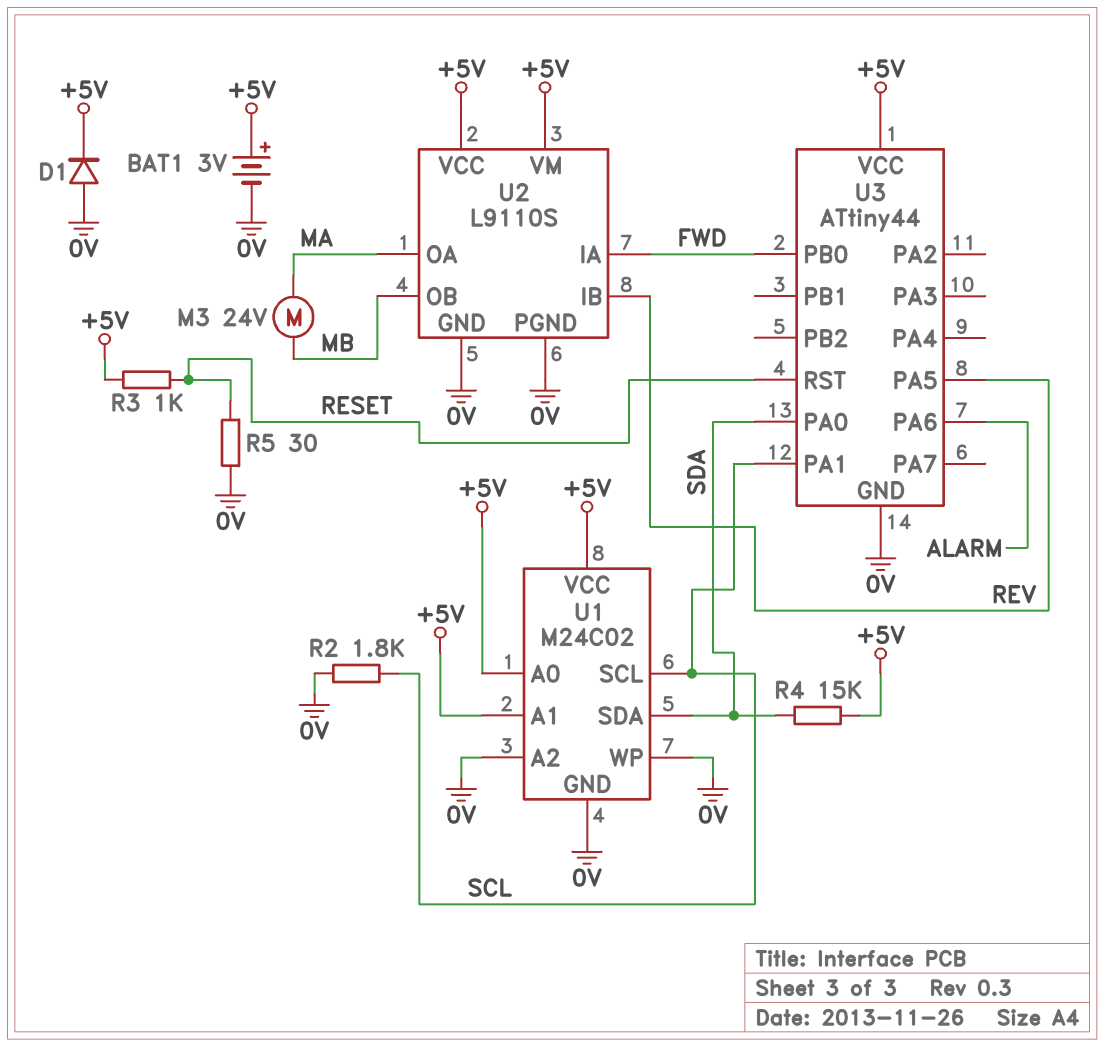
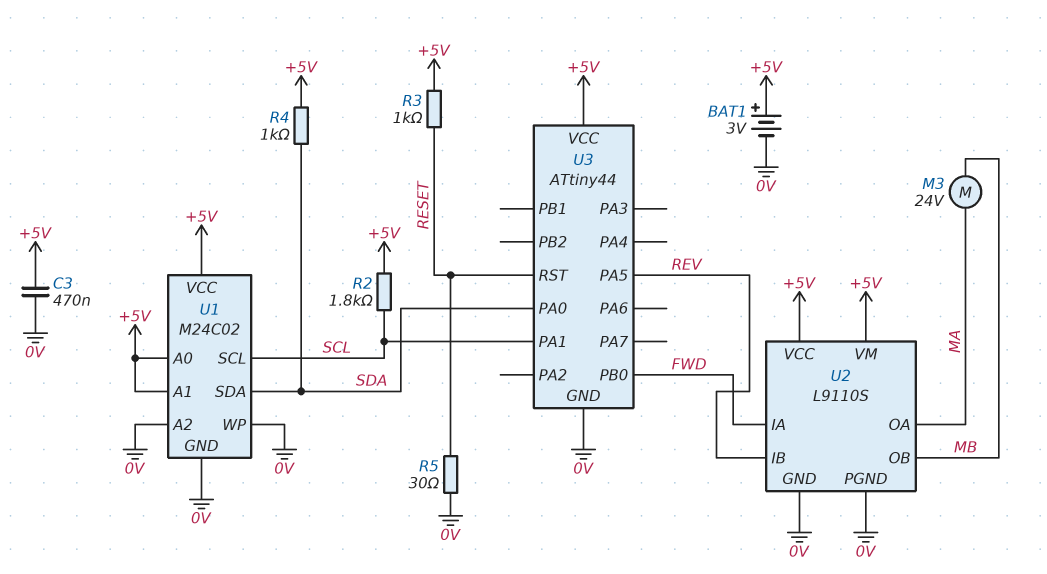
C3: none -> 470nF (+5V, 0V)
D1: diode (A 0V, K +5V) -> none
R2: 1.8k (0V, SCL) -> 1.8k (+5V, SCL)
R4: 15k (+5V, SDA) -> 1k (+5V, SDA)
U3 pin PA6: ALARM -> none

